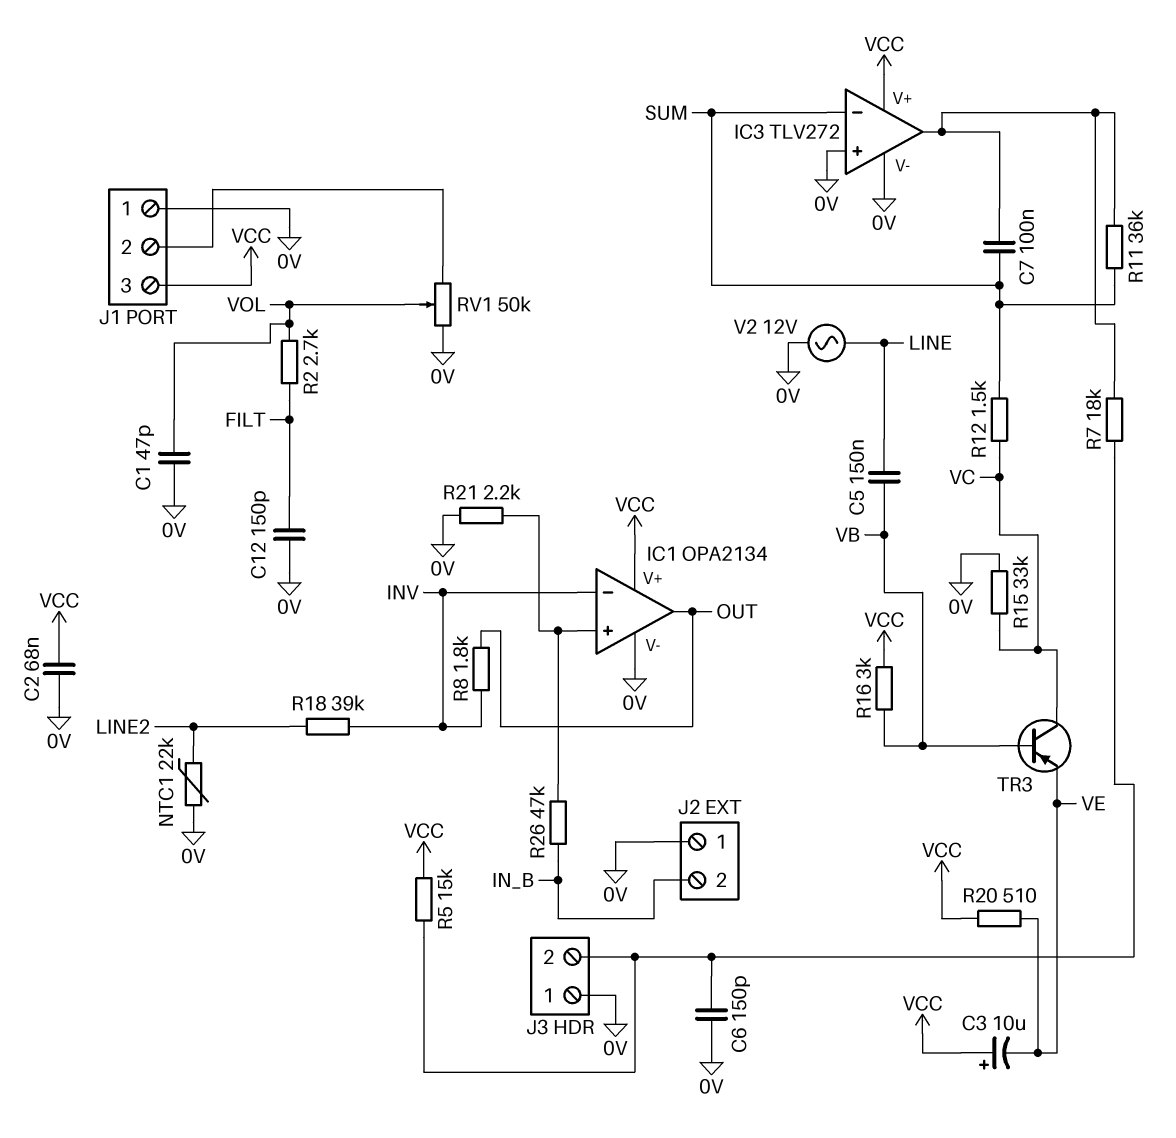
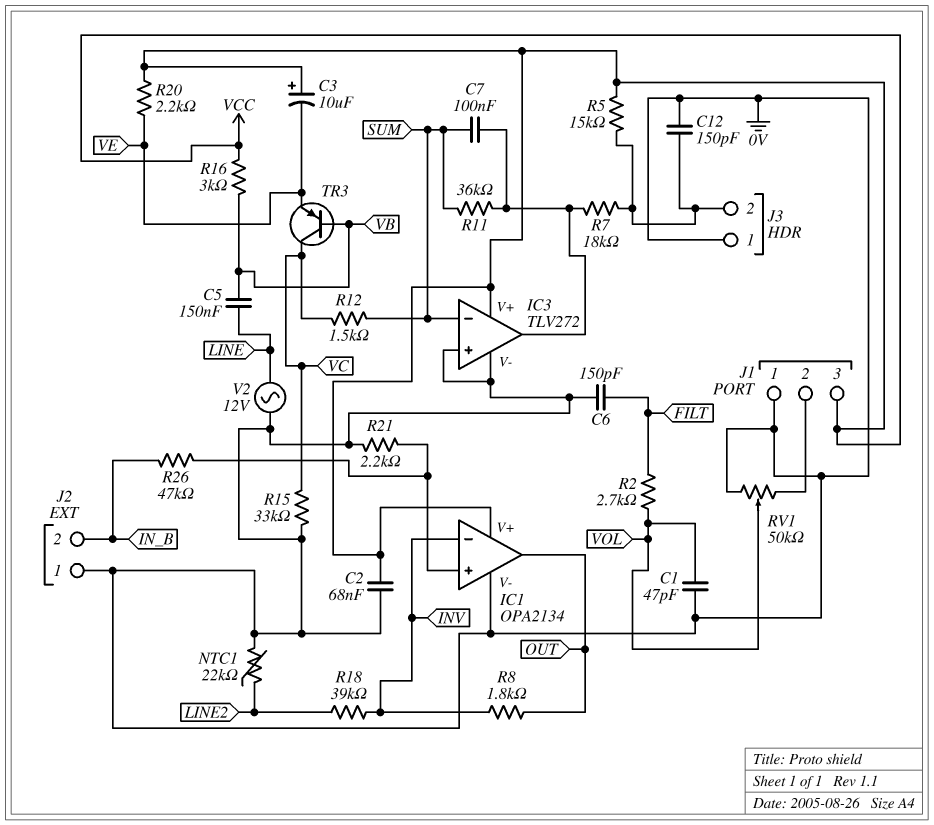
C6: 150pF (0V, J3/2) -> 150pF (0V, FILT)
C12: 150pF (0V, FILT) -> 150pF (0V, J3/2)
R20: 510 (VCC, VE) -> 2.2k (VCC, VE)

